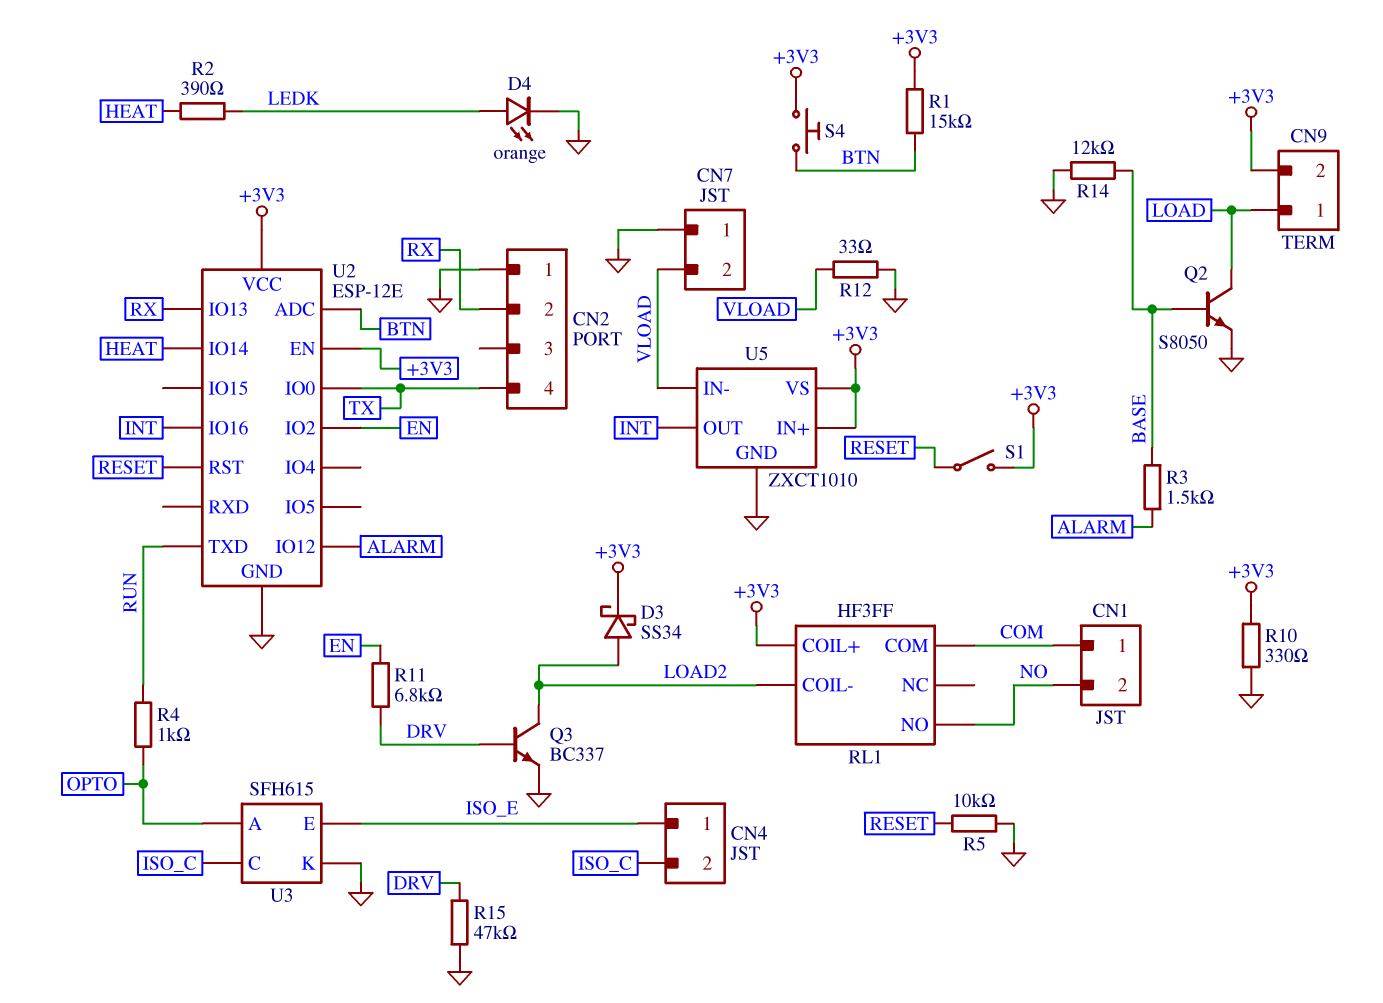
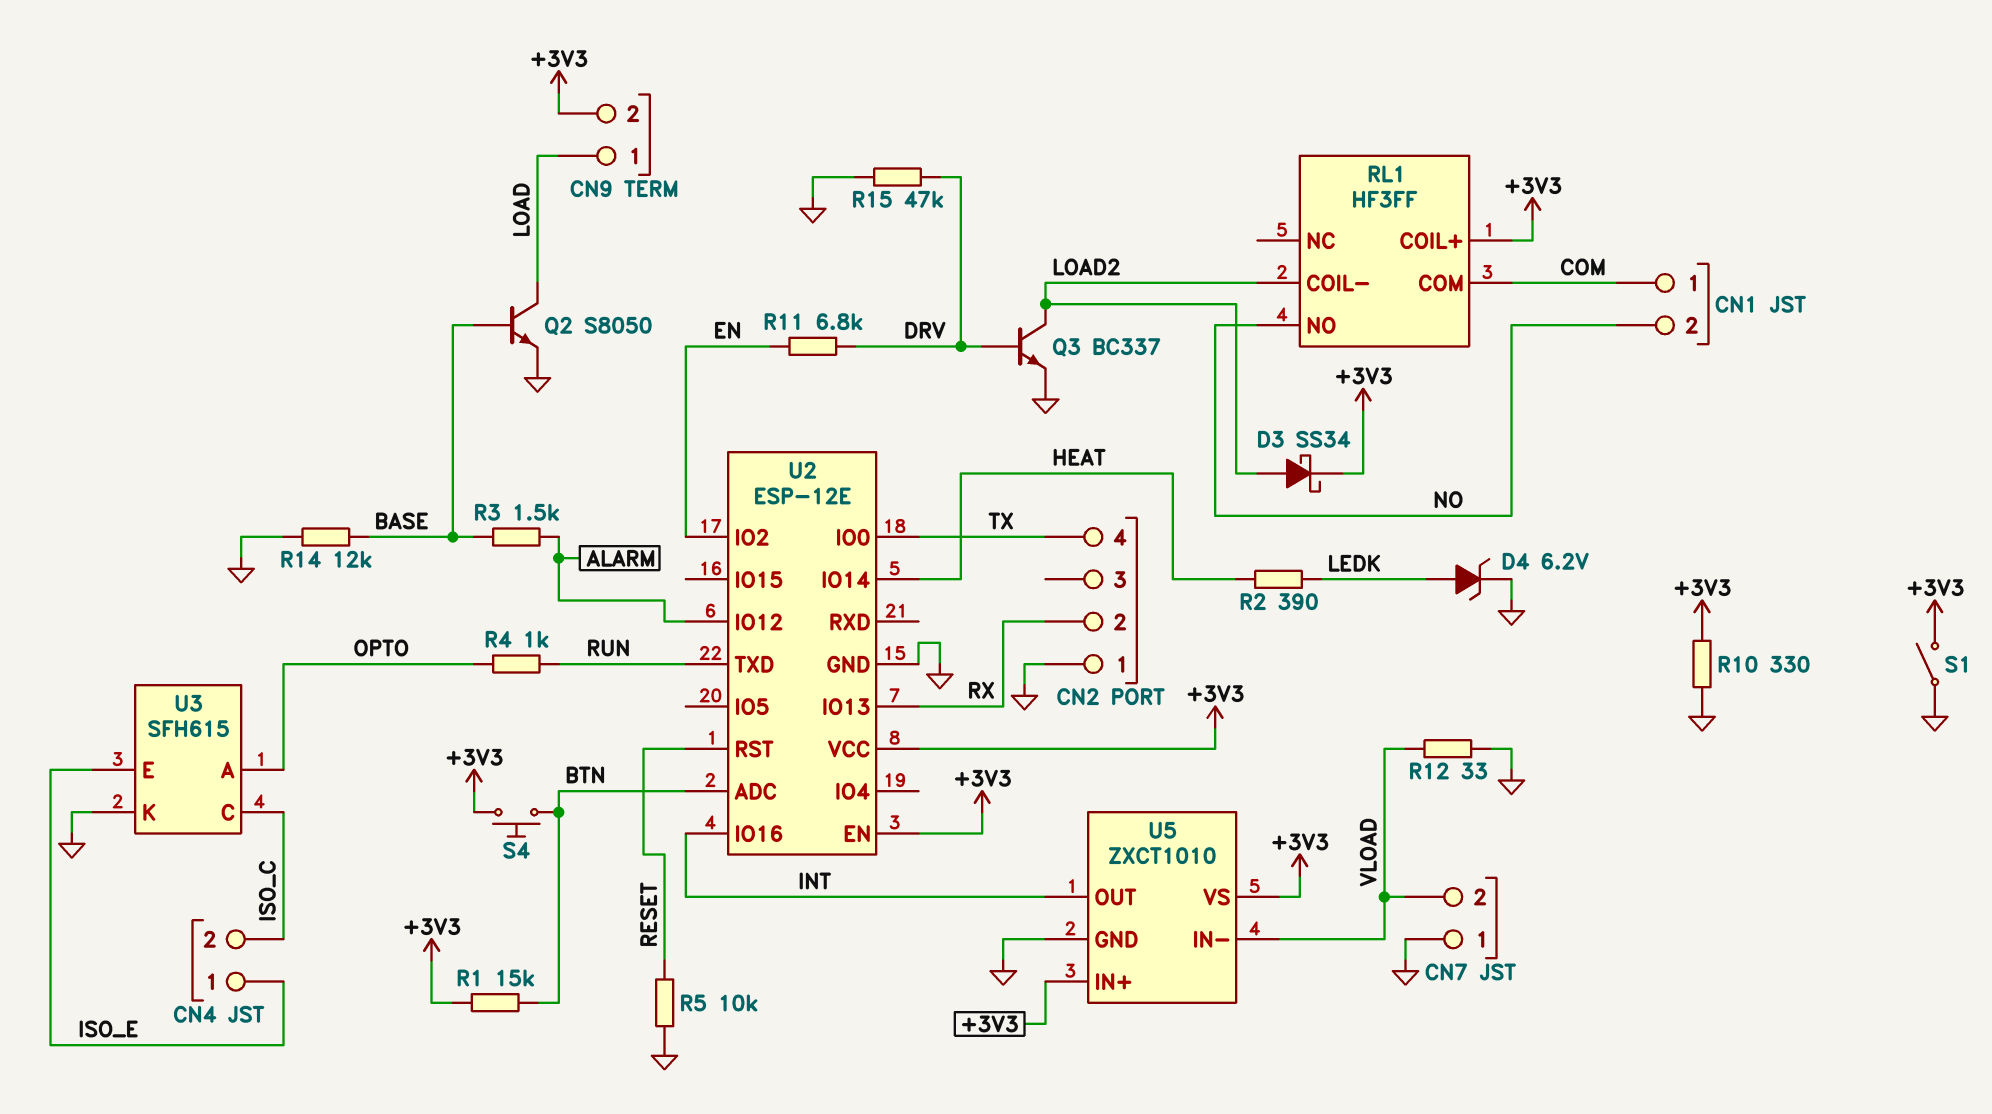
D4: LED orange (A LEDK, K GND) -> zener 6.2V (A LEDK, K GND)
S1: switch (+3V3, RESET) -> switch (+3V3, GND)

